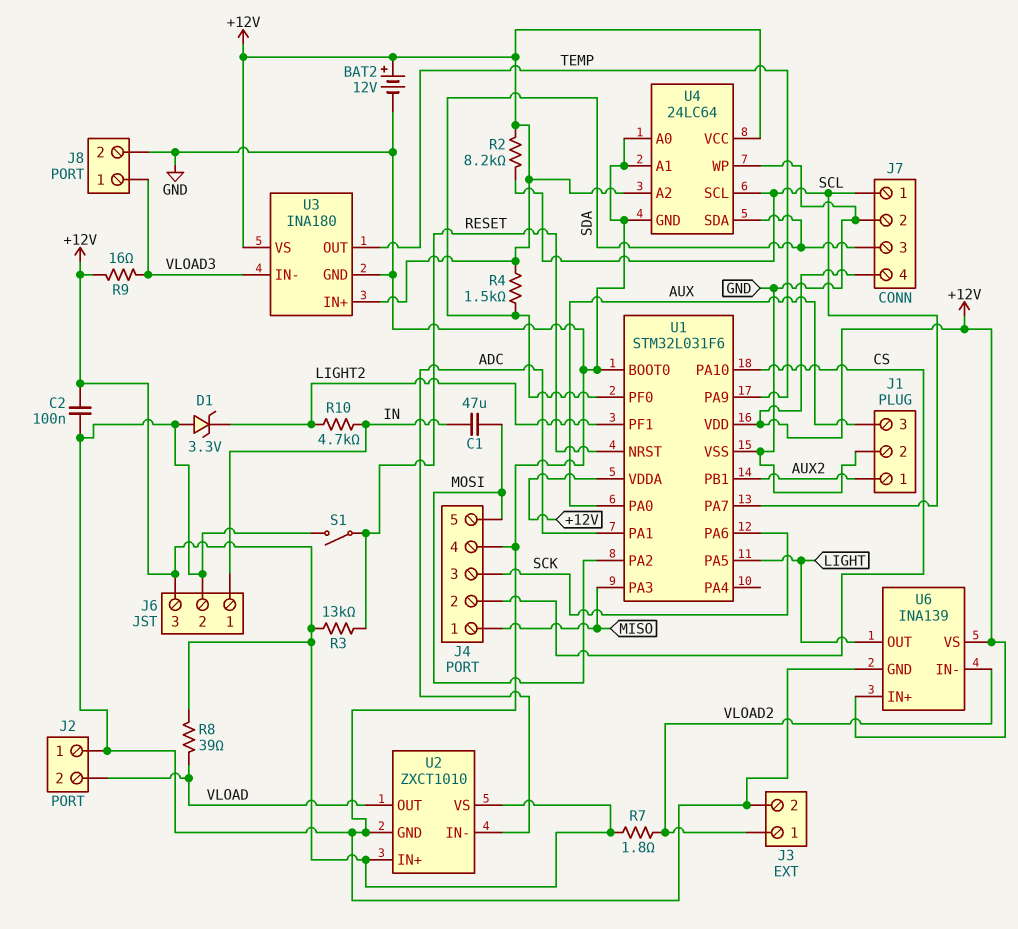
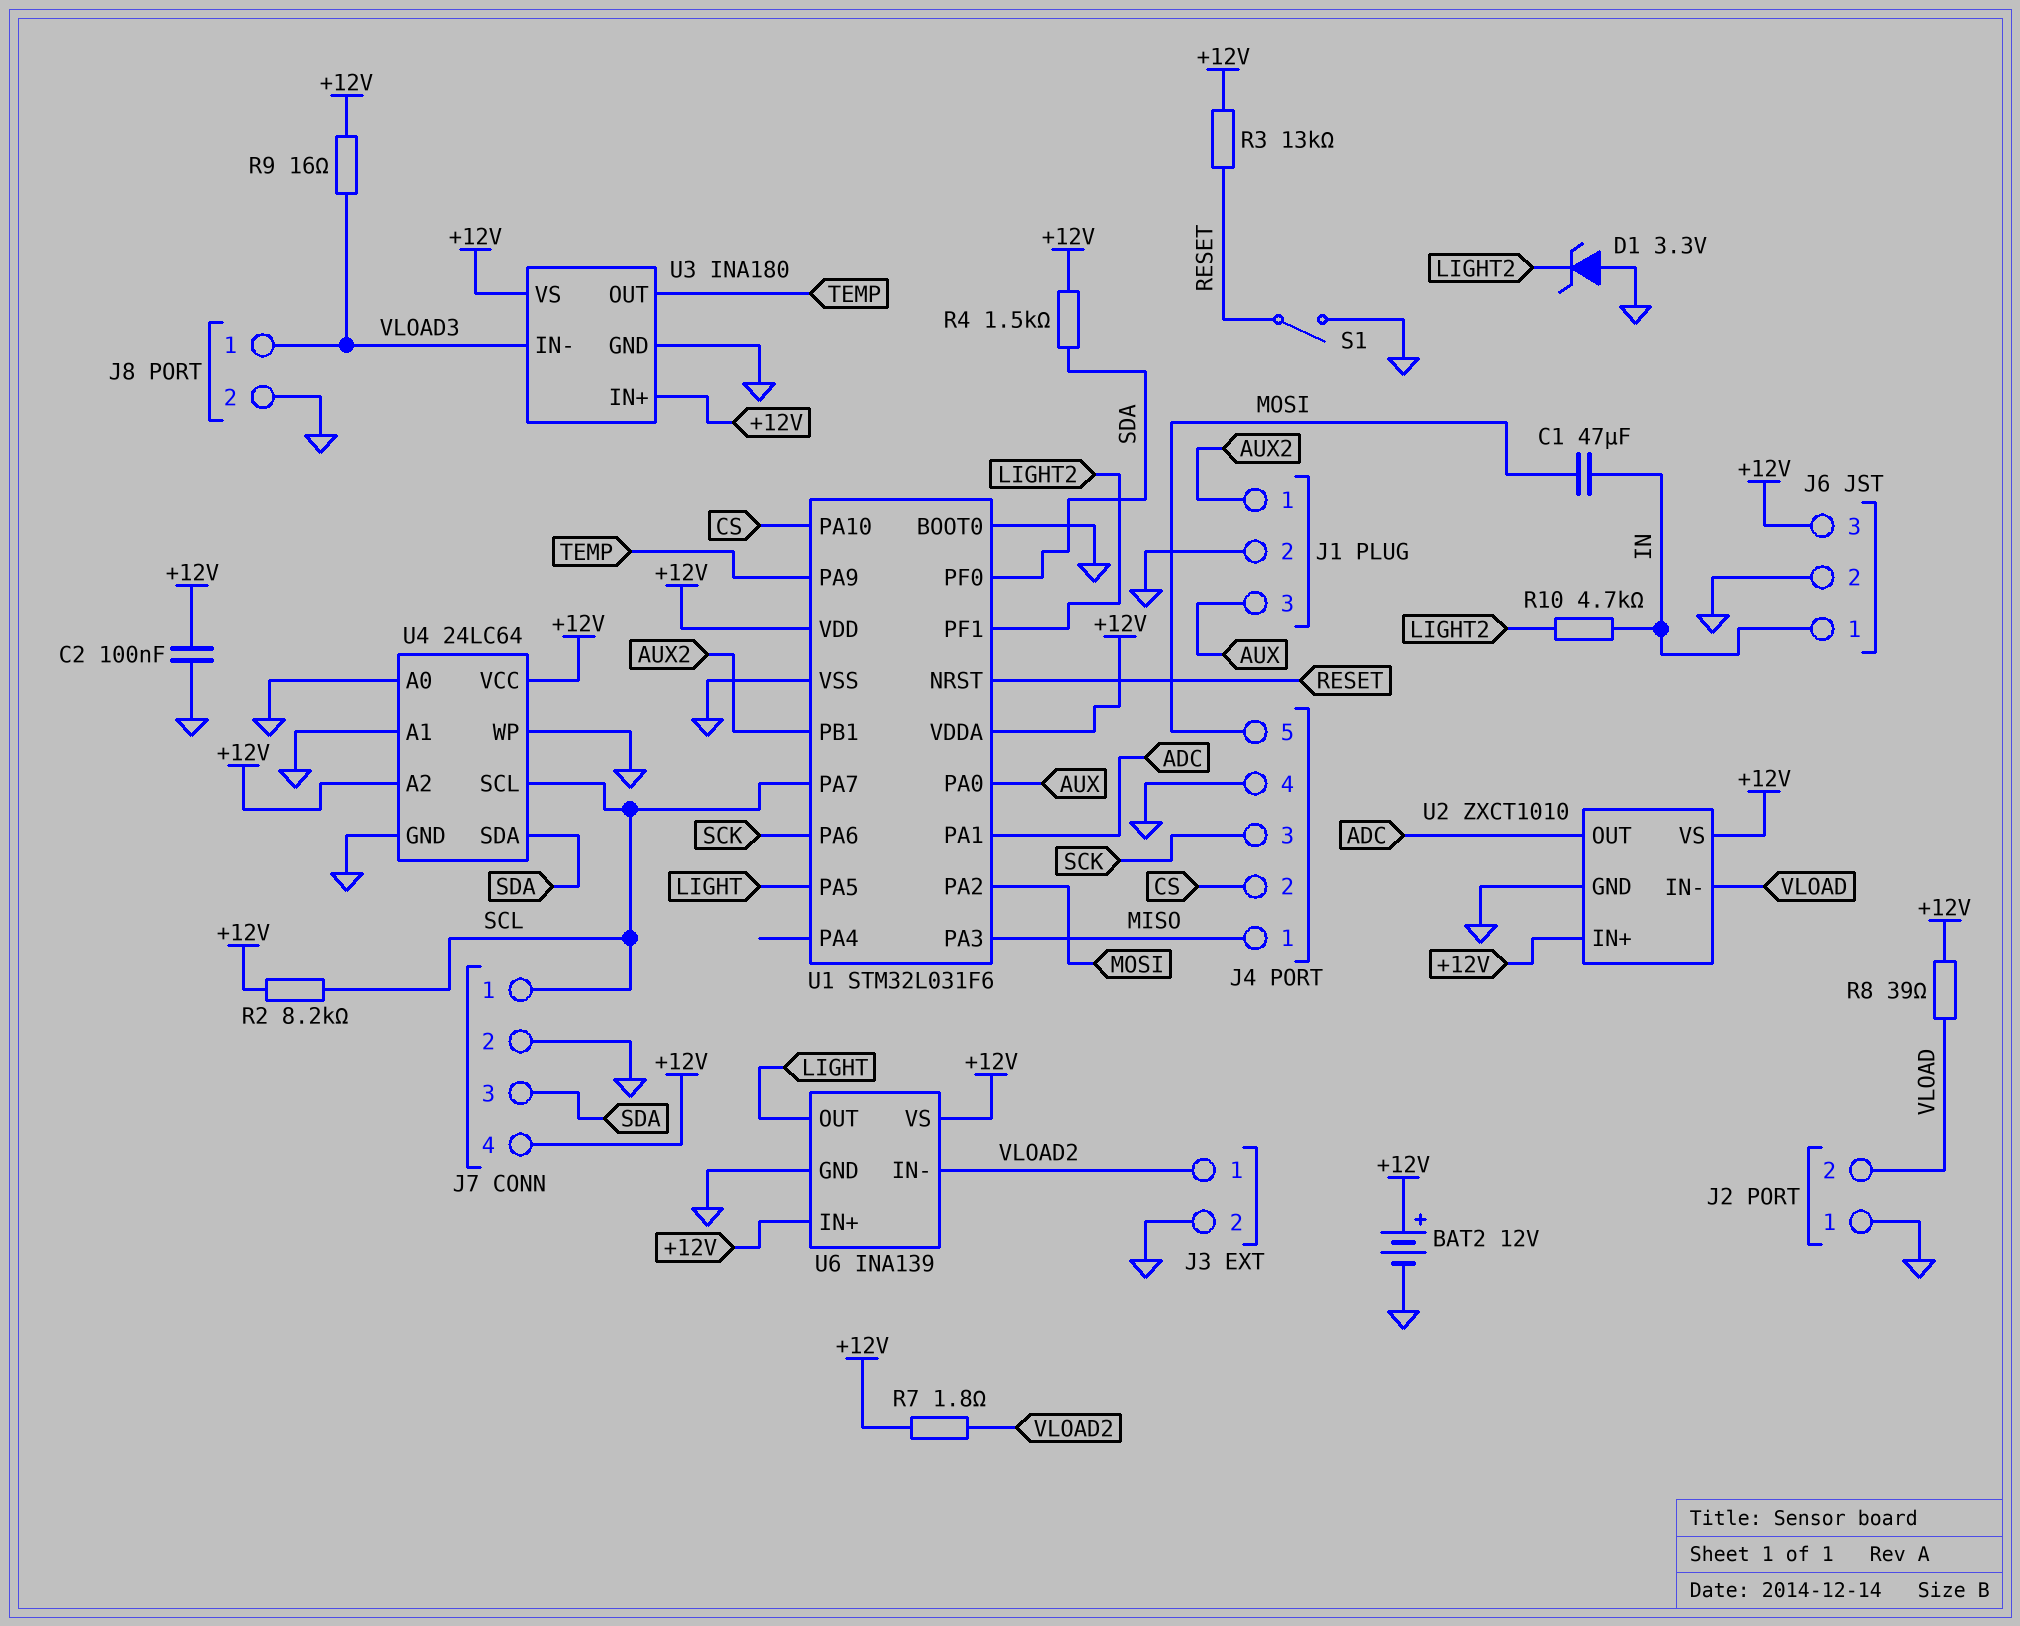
U2 pin IN-: ADC -> VLOAD
U2 pin OUT: VLOAD -> ADC

